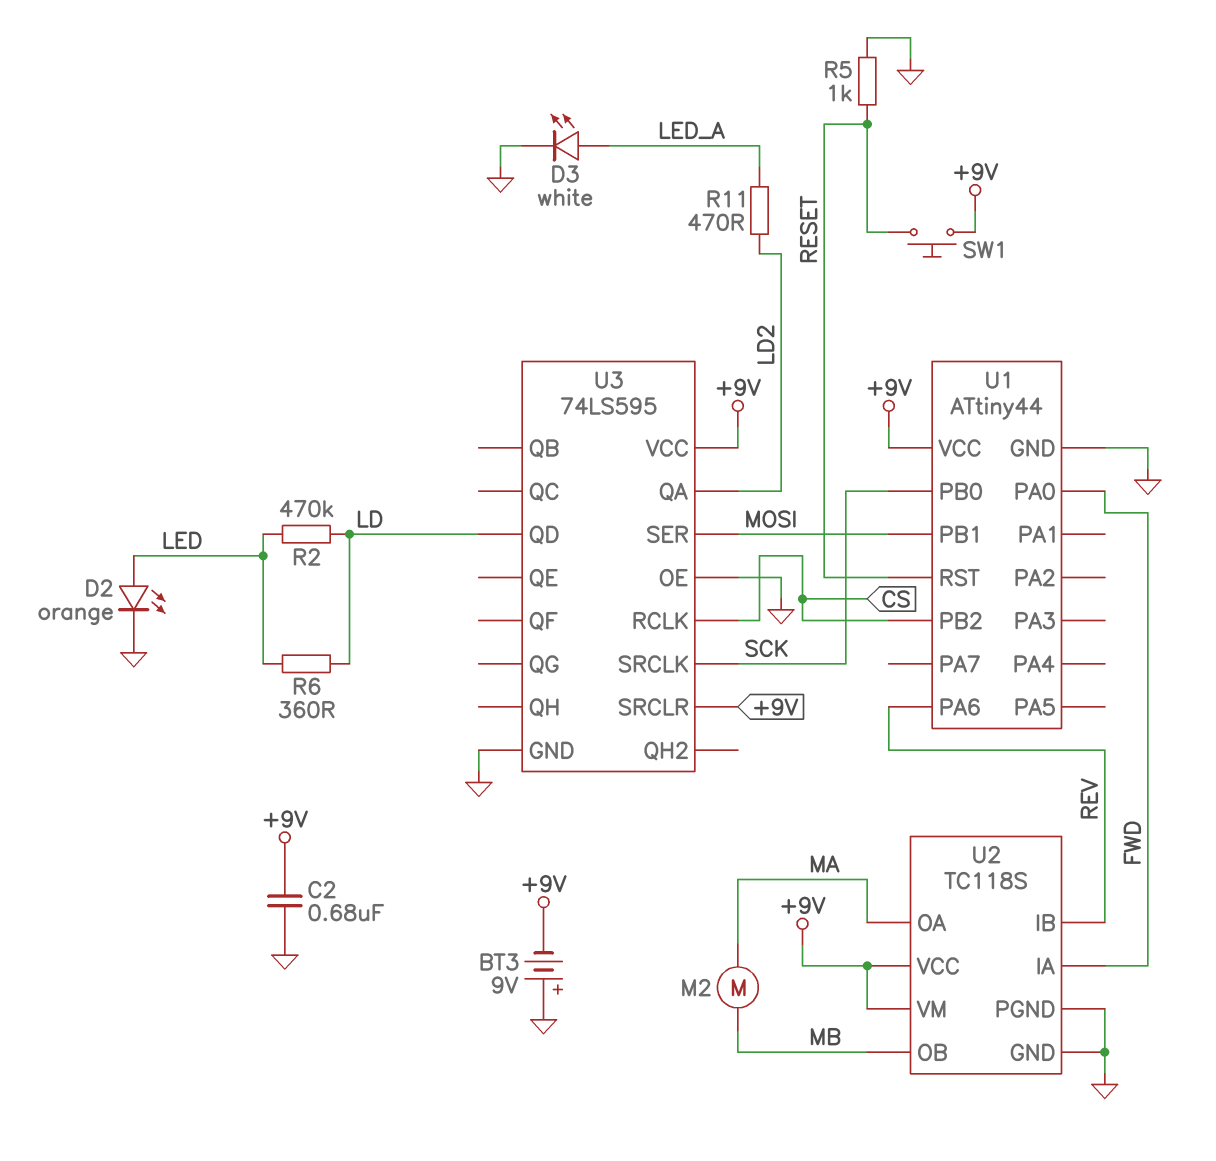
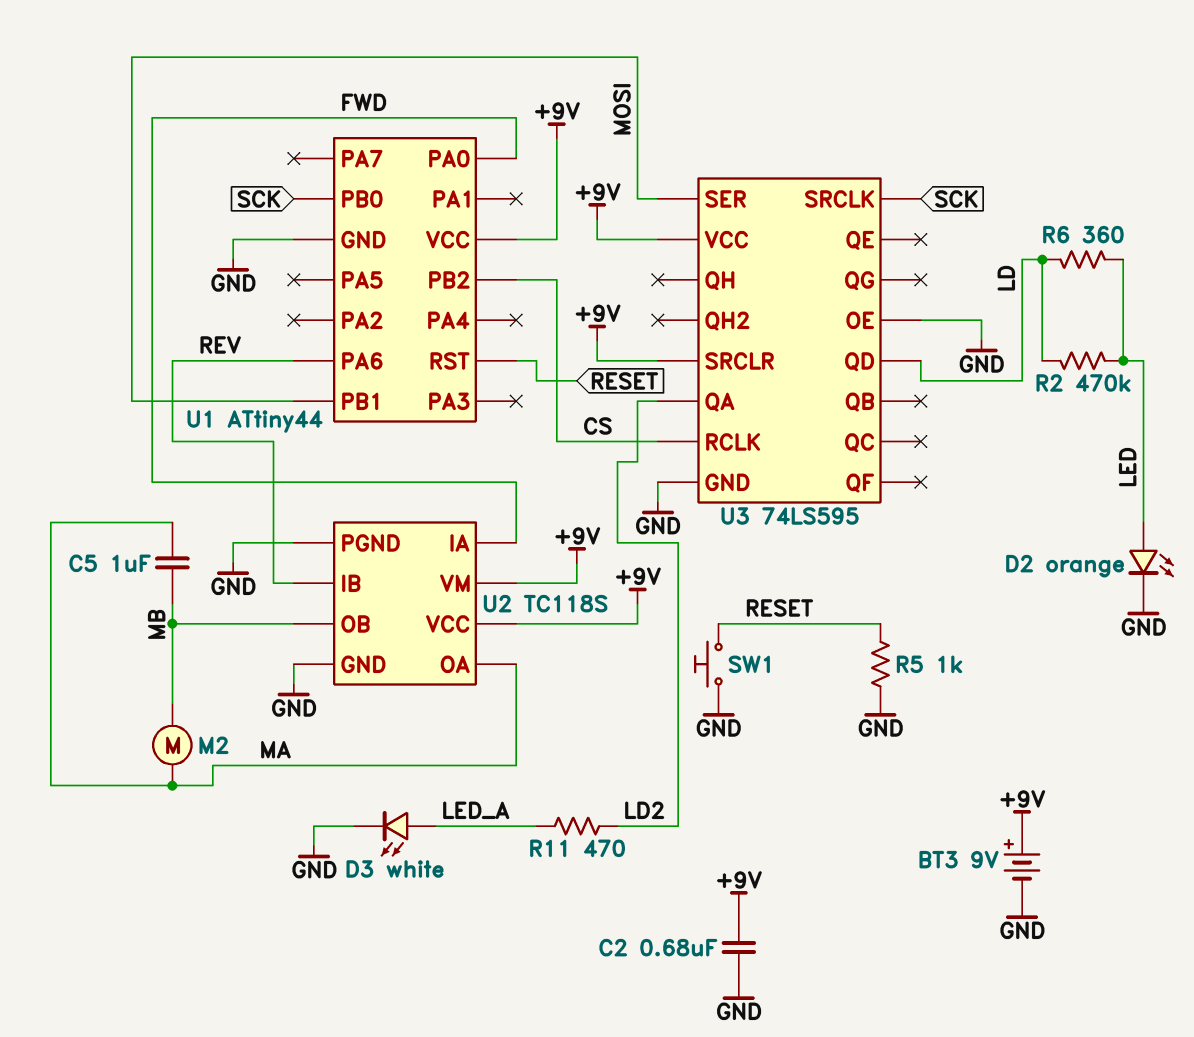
BT3: 9V (plus GND, minus +9V) -> 9V (plus +9V, minus GND)
C5: none -> 1uF (MA, MB)
SW1: button (+9V, RESET) -> button (GND, RESET)

